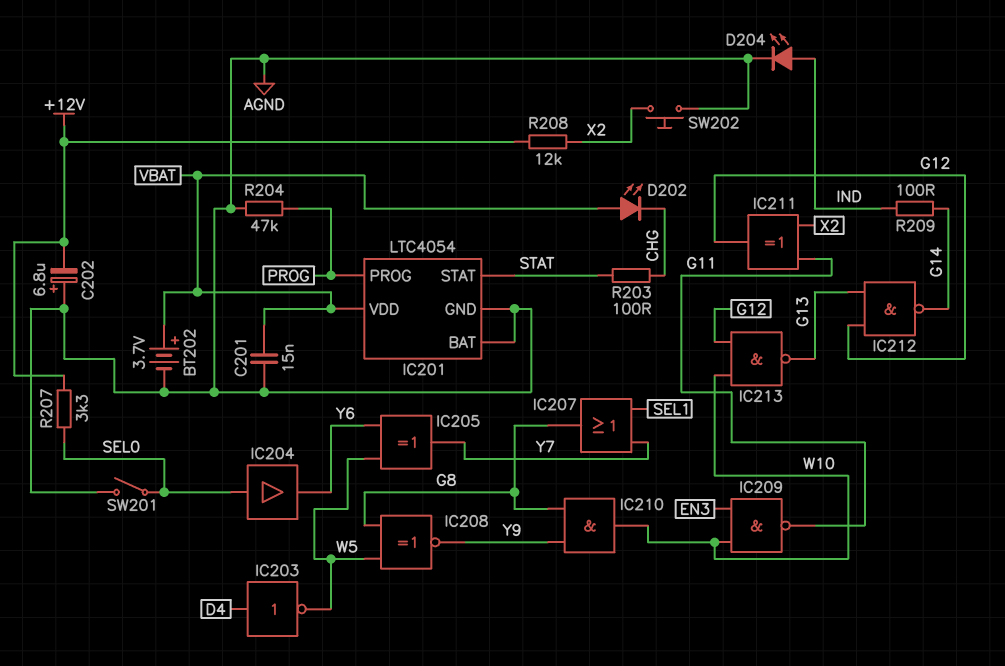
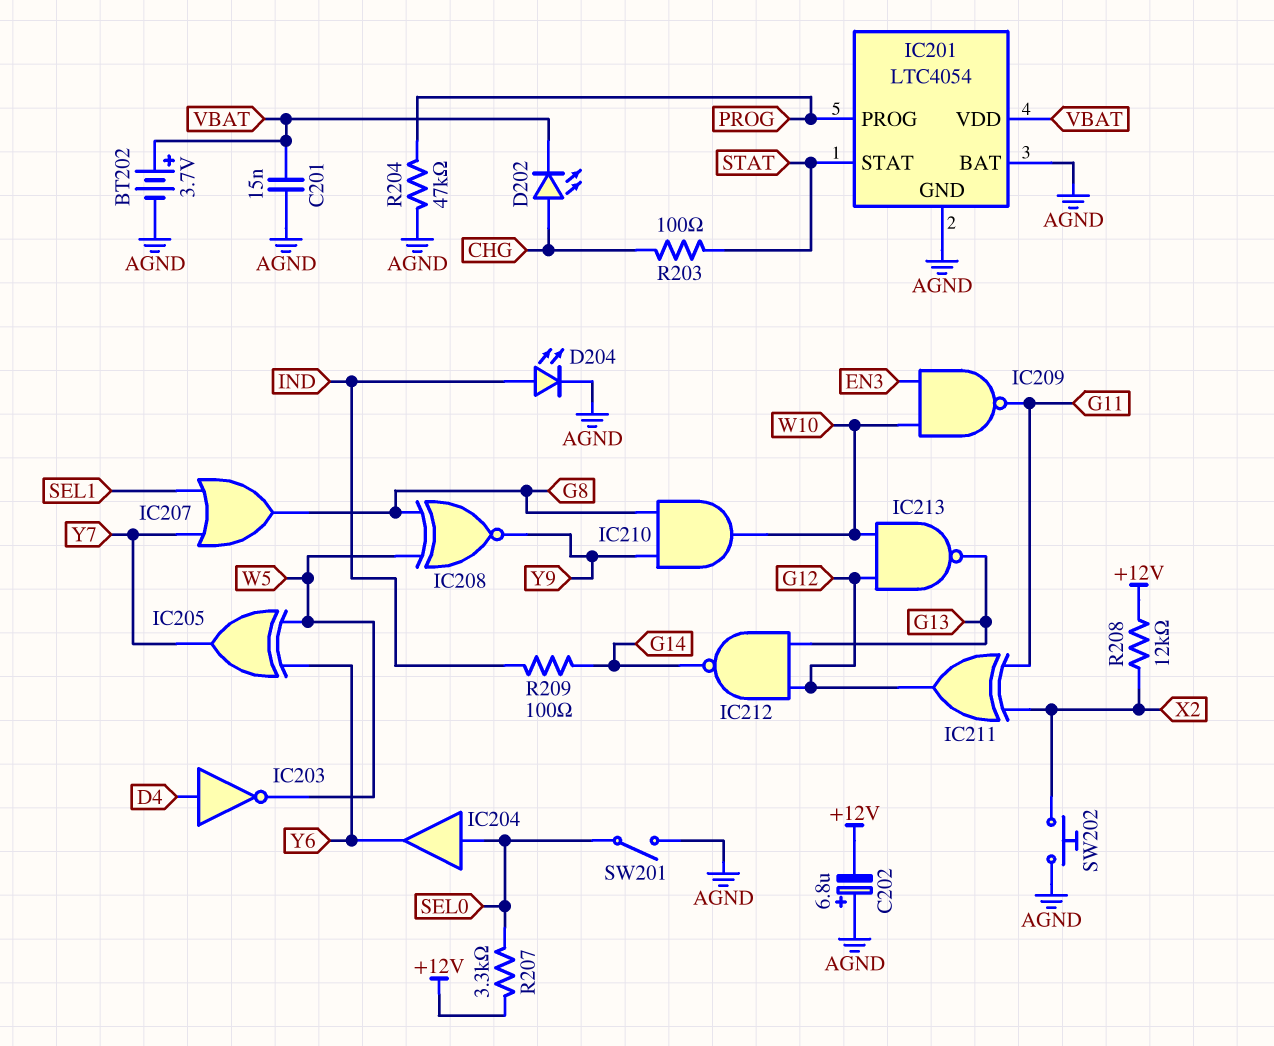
D202: LED (A VBAT, K CHG) -> LED (A CHG, K VBAT)

